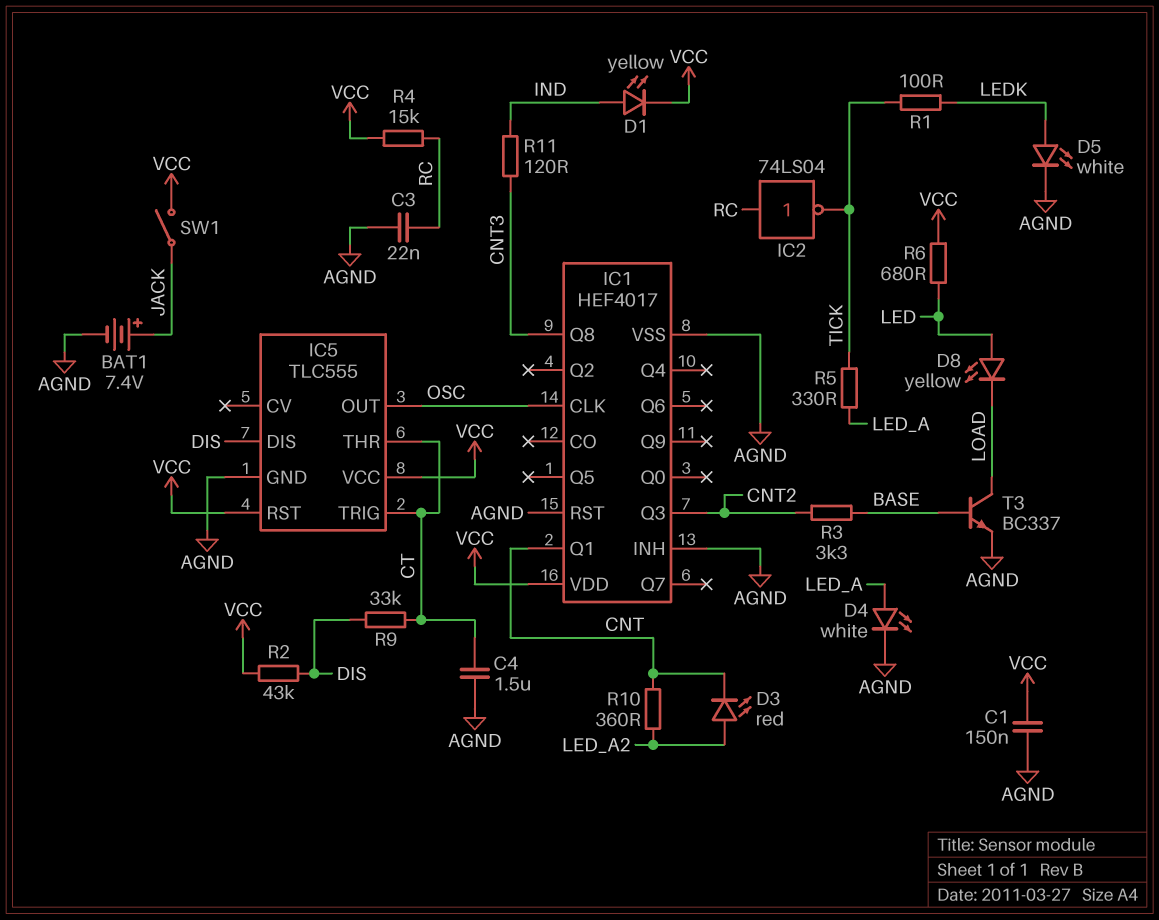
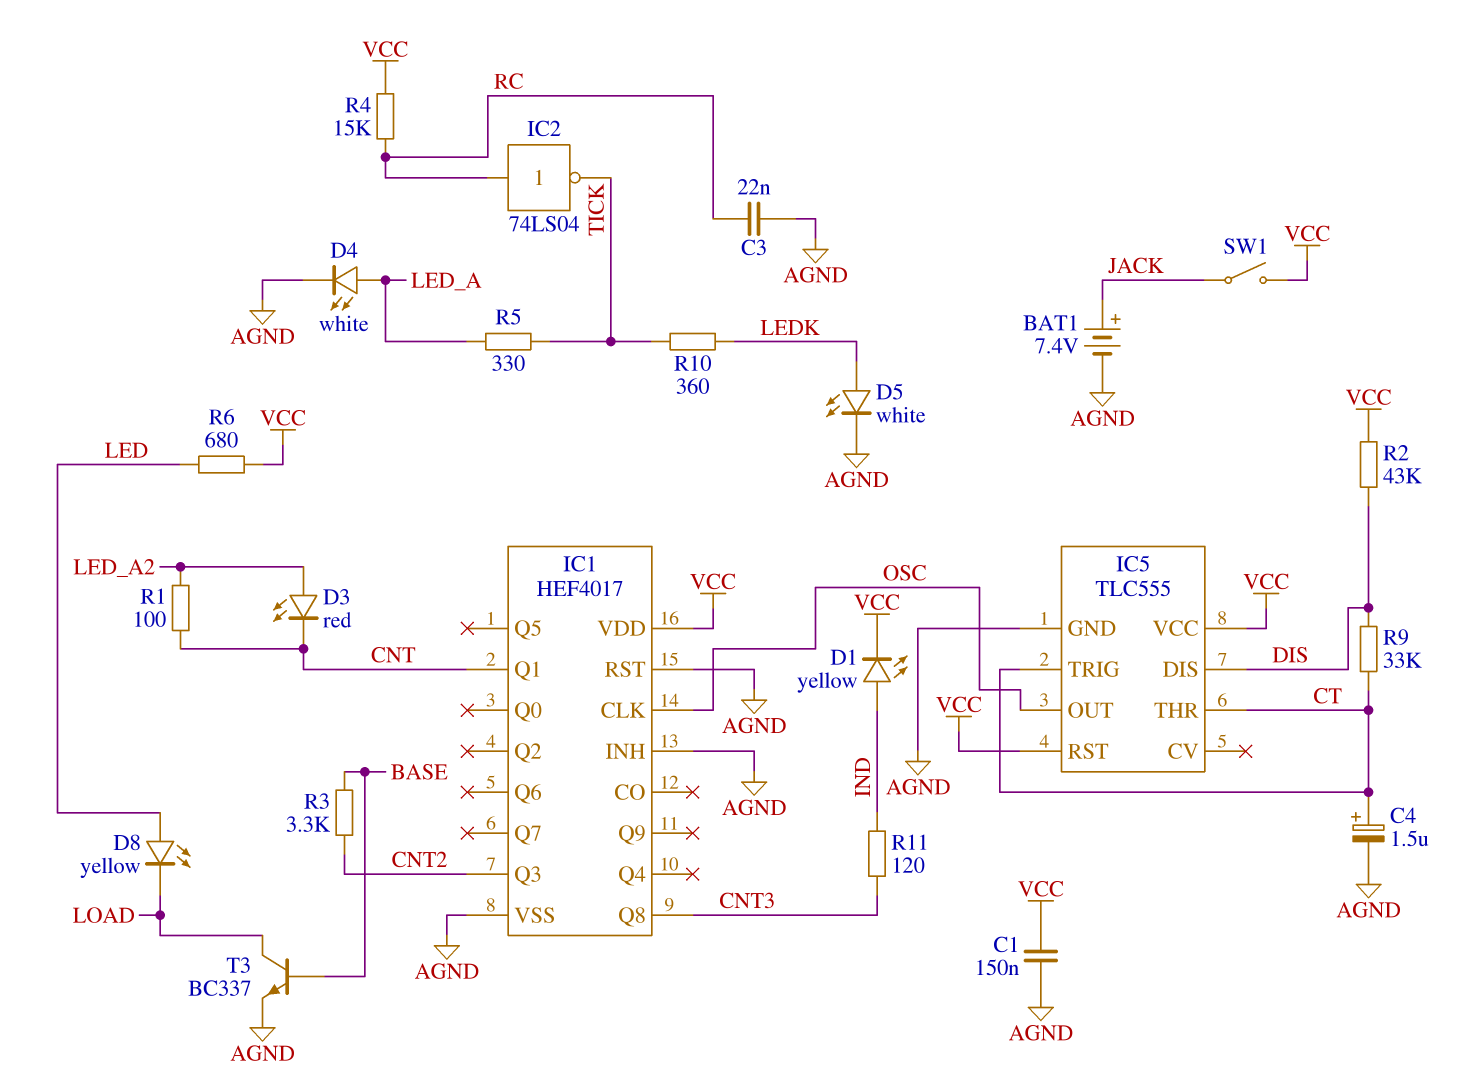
C4: 1.5uF (AGND, CT) -> 1.5uF (plus CT, minus AGND)
R1: 100 (LEDK, TICK) -> 100 (CNT, LED_A2)
R10: 360 (CNT, LED_A2) -> 360 (LEDK, TICK)

